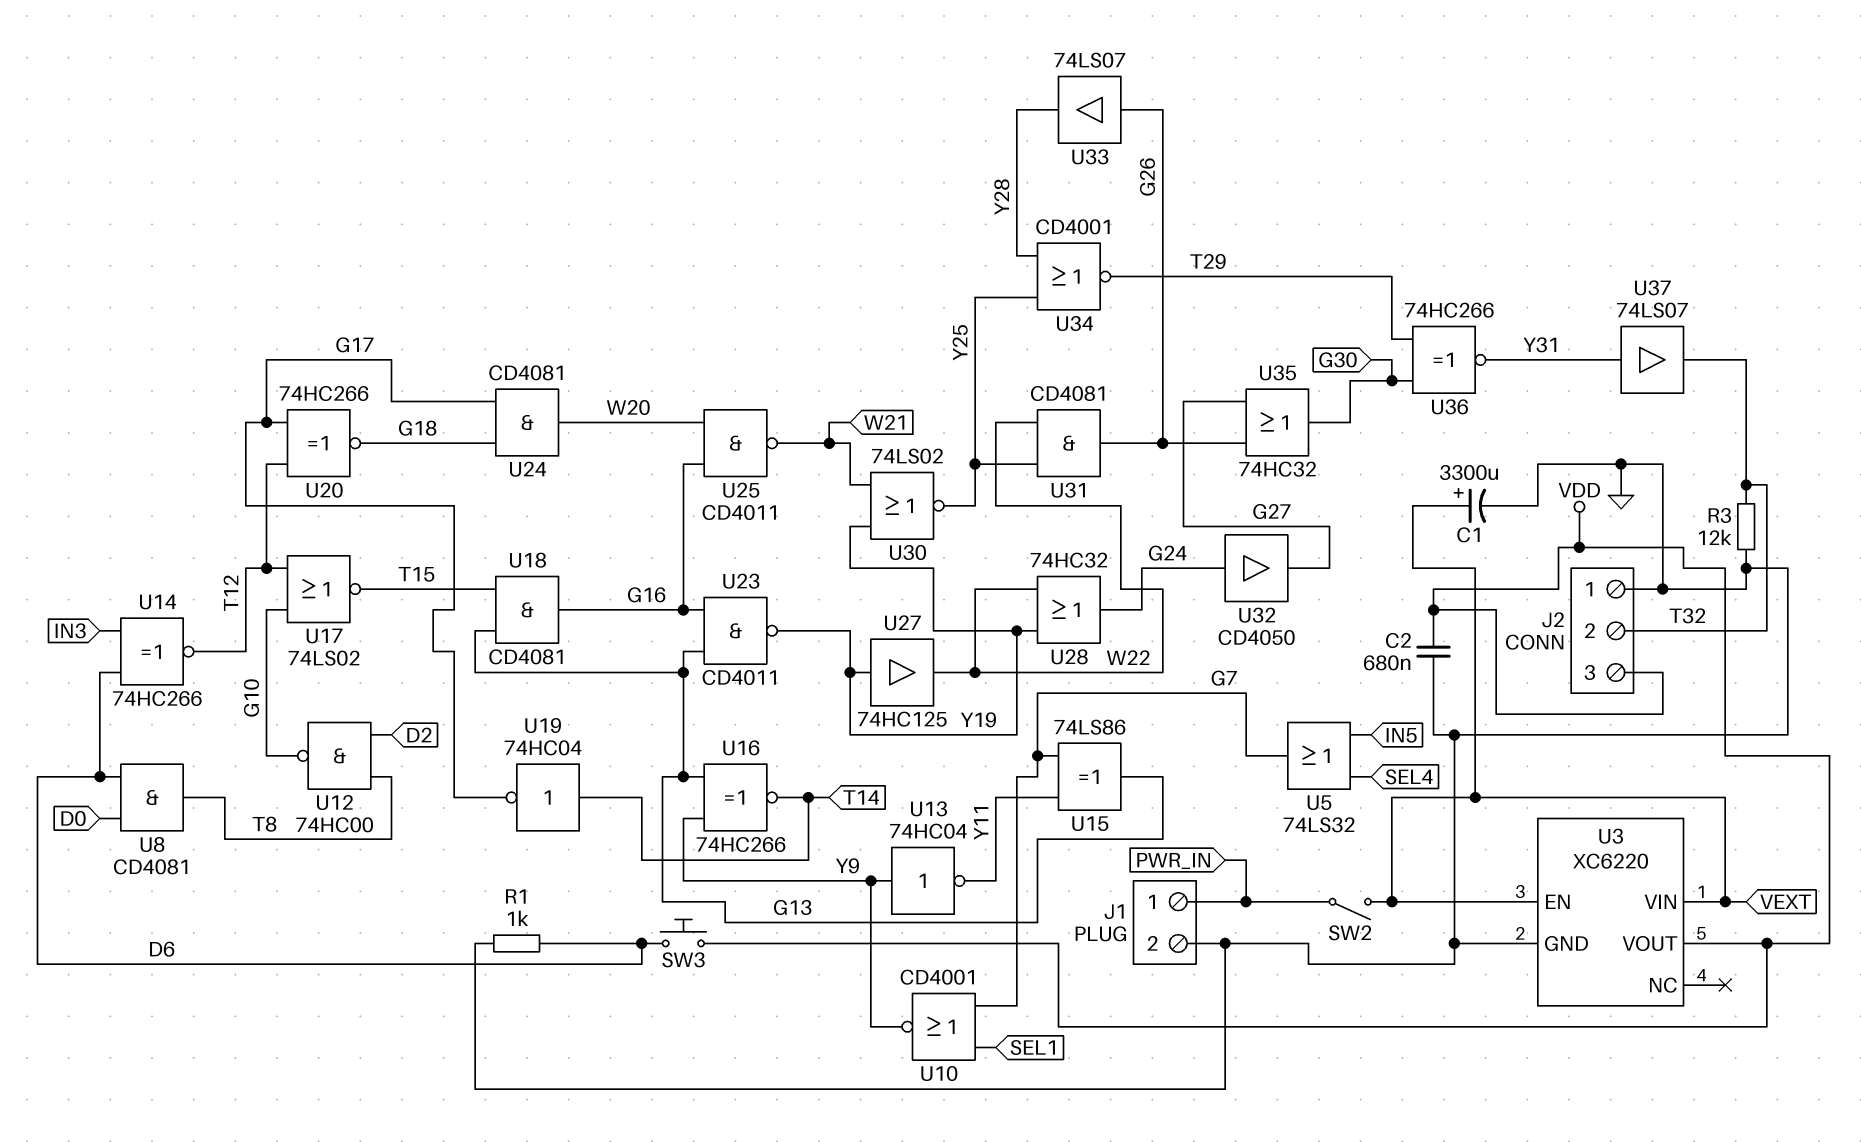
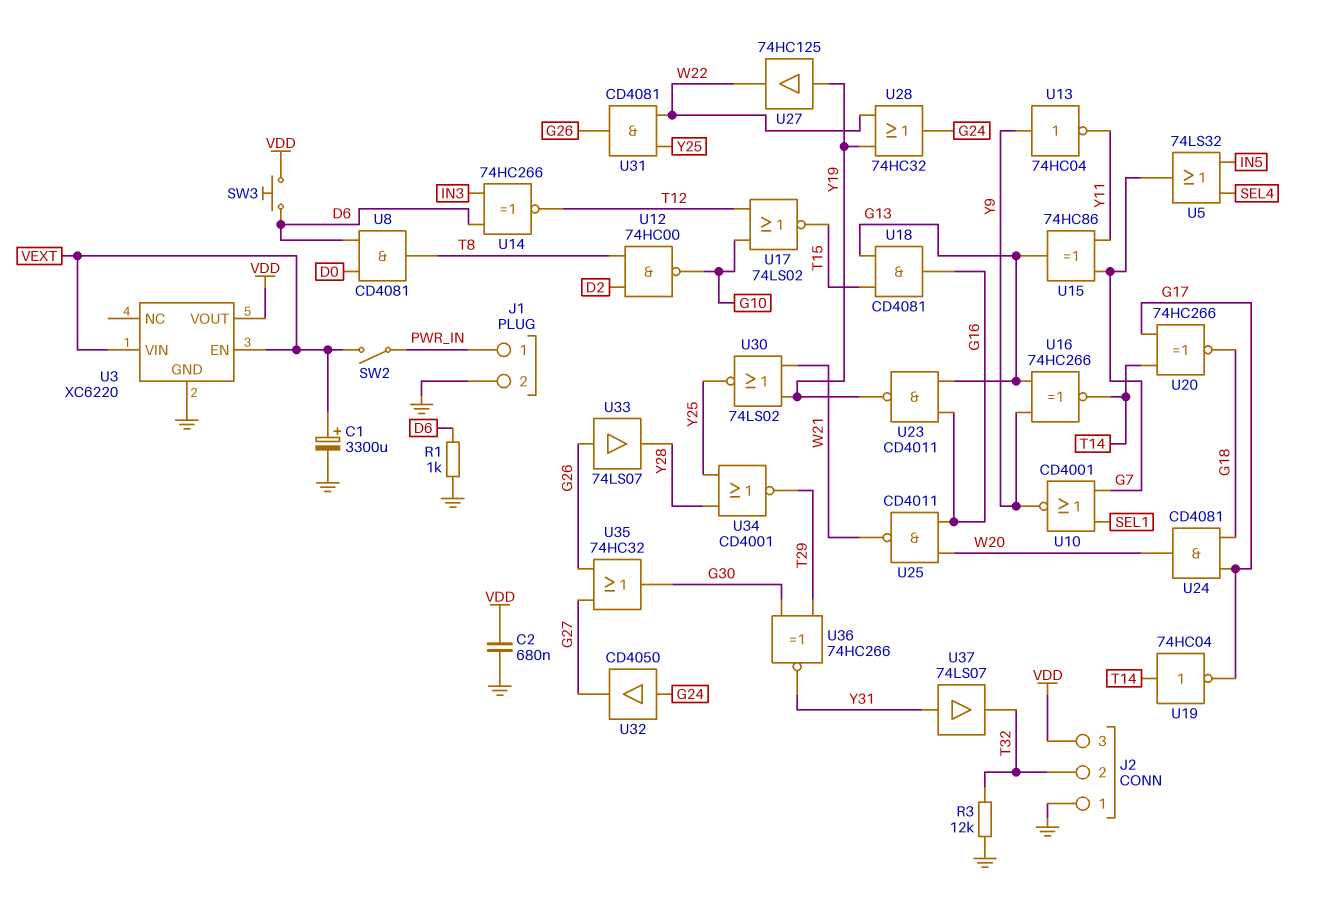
U15: XOR 74LS86 (in G7, in Y11, out G13) -> XOR 74HC86 (in G7, in Y11, out G13)
U20: XNOR 74HC266 (in G17, in T12, out G18) -> XNOR 74HC266 (in G17, in T14, out G18)

